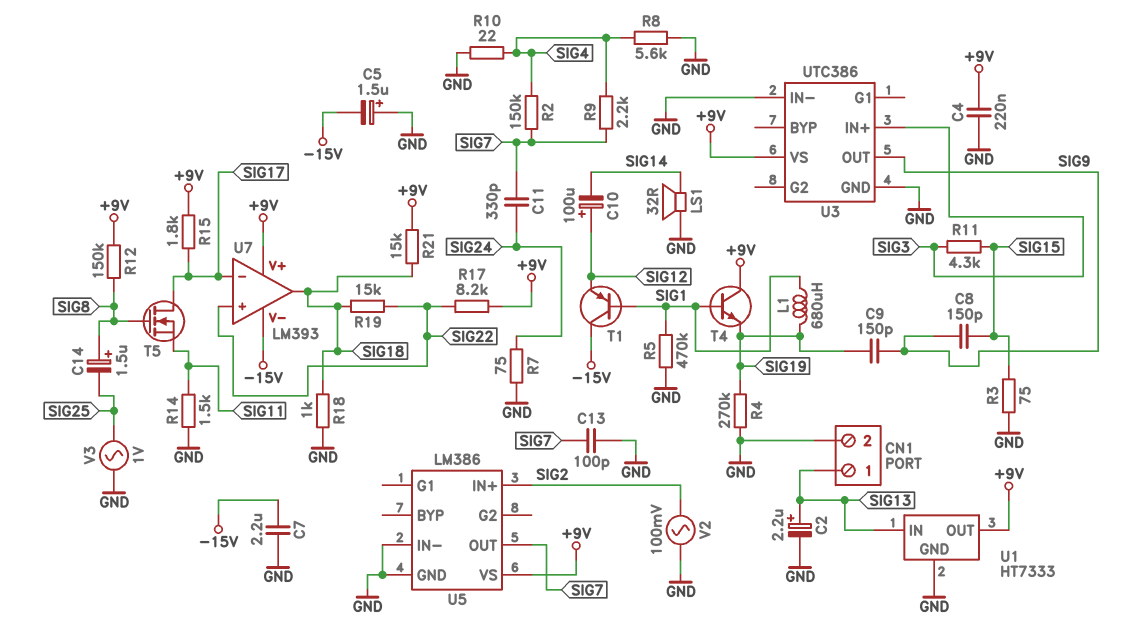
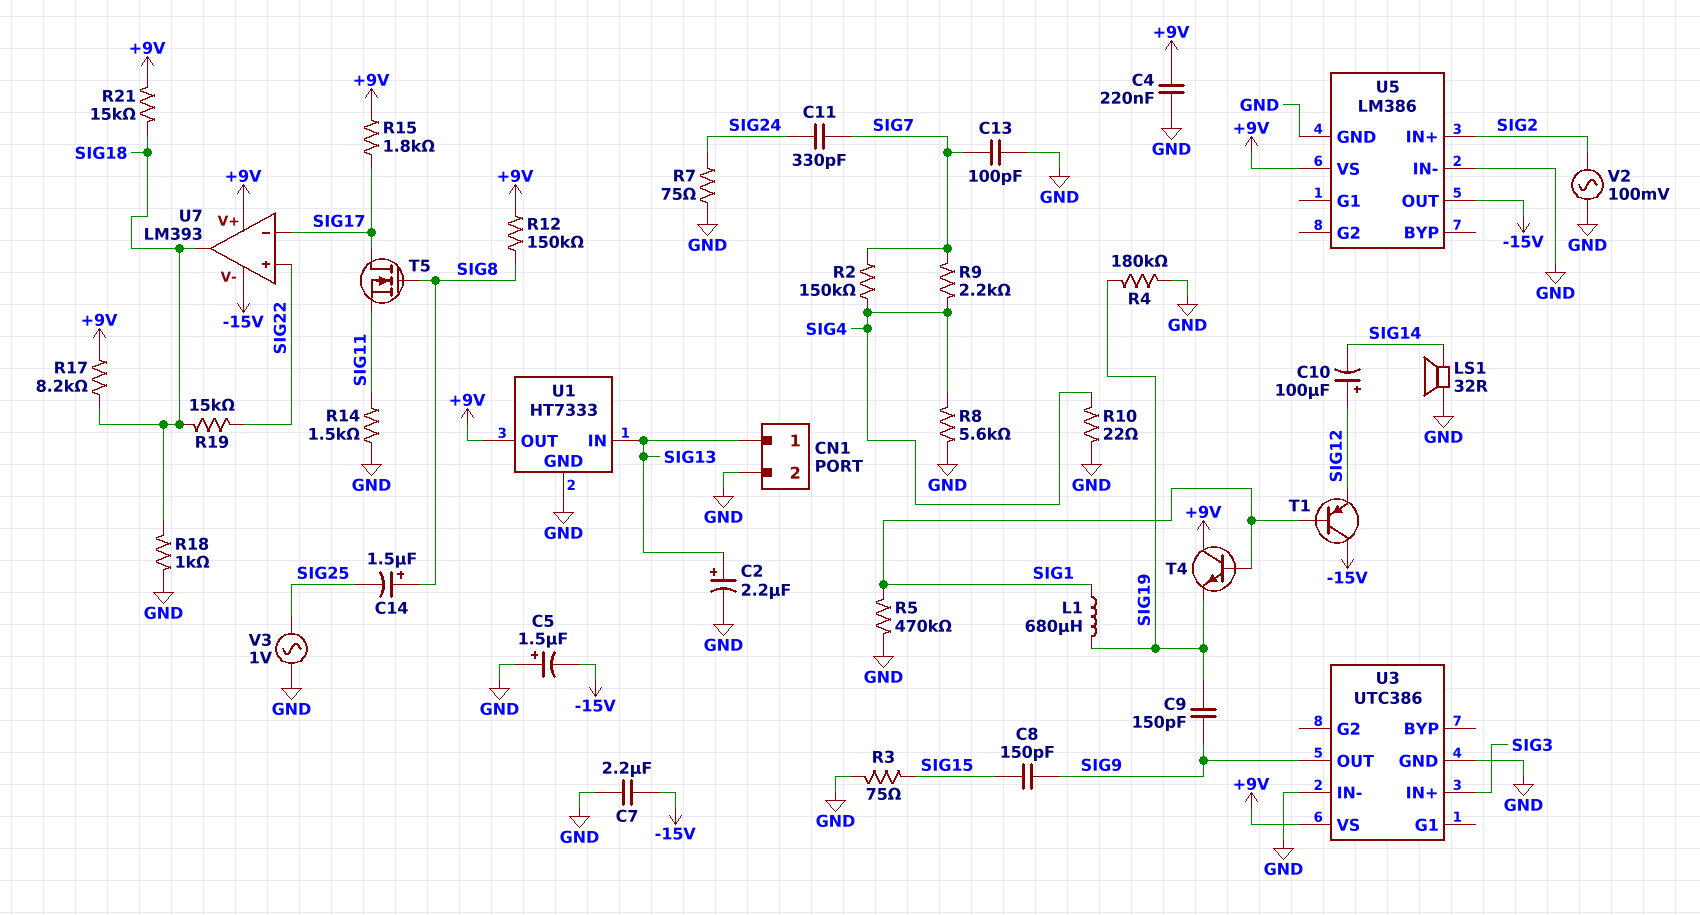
R4: 270k (GND, SIG19) -> 180k (GND, SIG19)
R11: 4.3k (SIG3, SIG15) -> none
R17: 8.2k (+9V, SIG22) -> 8.2k (+9V, SIG18)
U5 pin OUT: SIG7 -> -15V

